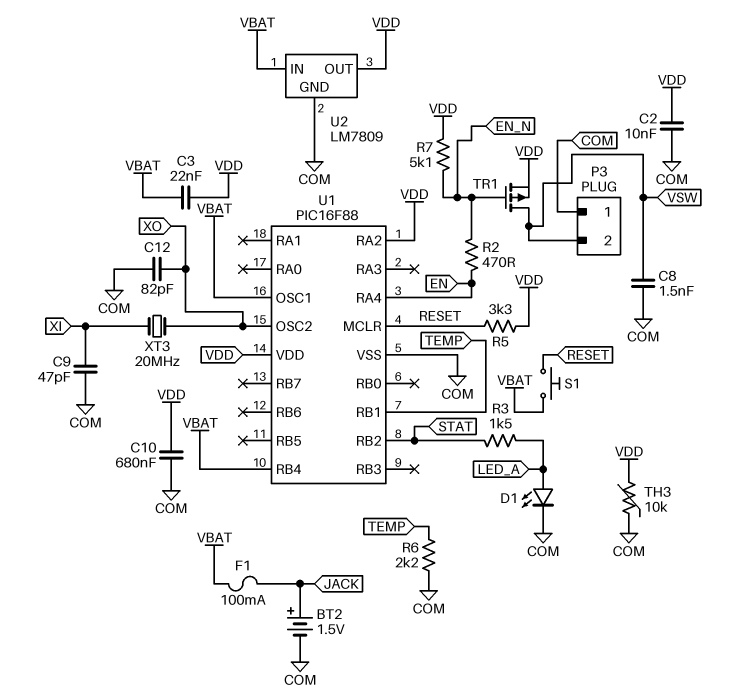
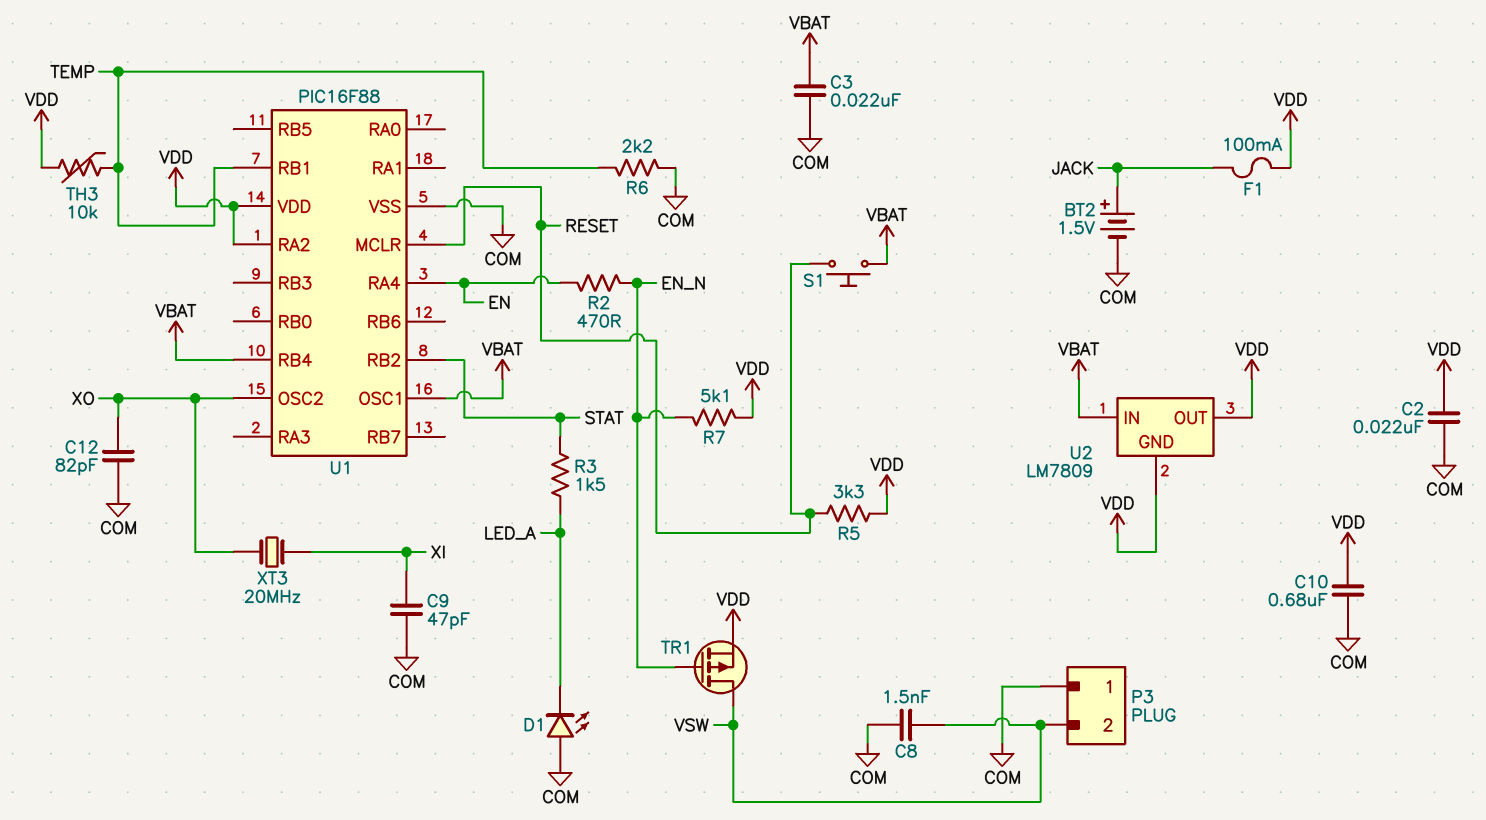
C2: 10nF (COM, VDD) -> 22nF (COM, VDD)
C3: 22nF (VBAT, VDD) -> 22nF (COM, VBAT)
D1: LED (A LED_A, K COM) -> LED (A COM, K LED_A)
F1: 100mA (JACK, VBAT) -> 100mA (JACK, VDD)
TH3: 10k (COM, VDD) -> 10k (TEMP, VDD)
U2 pin GND: COM -> VDD

